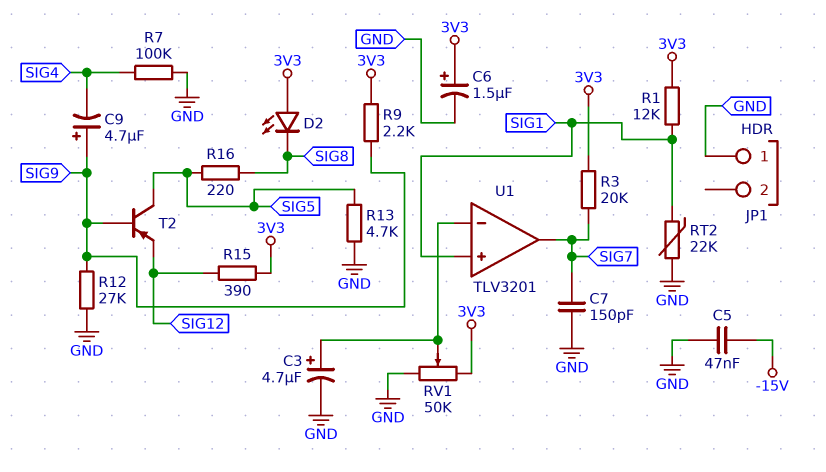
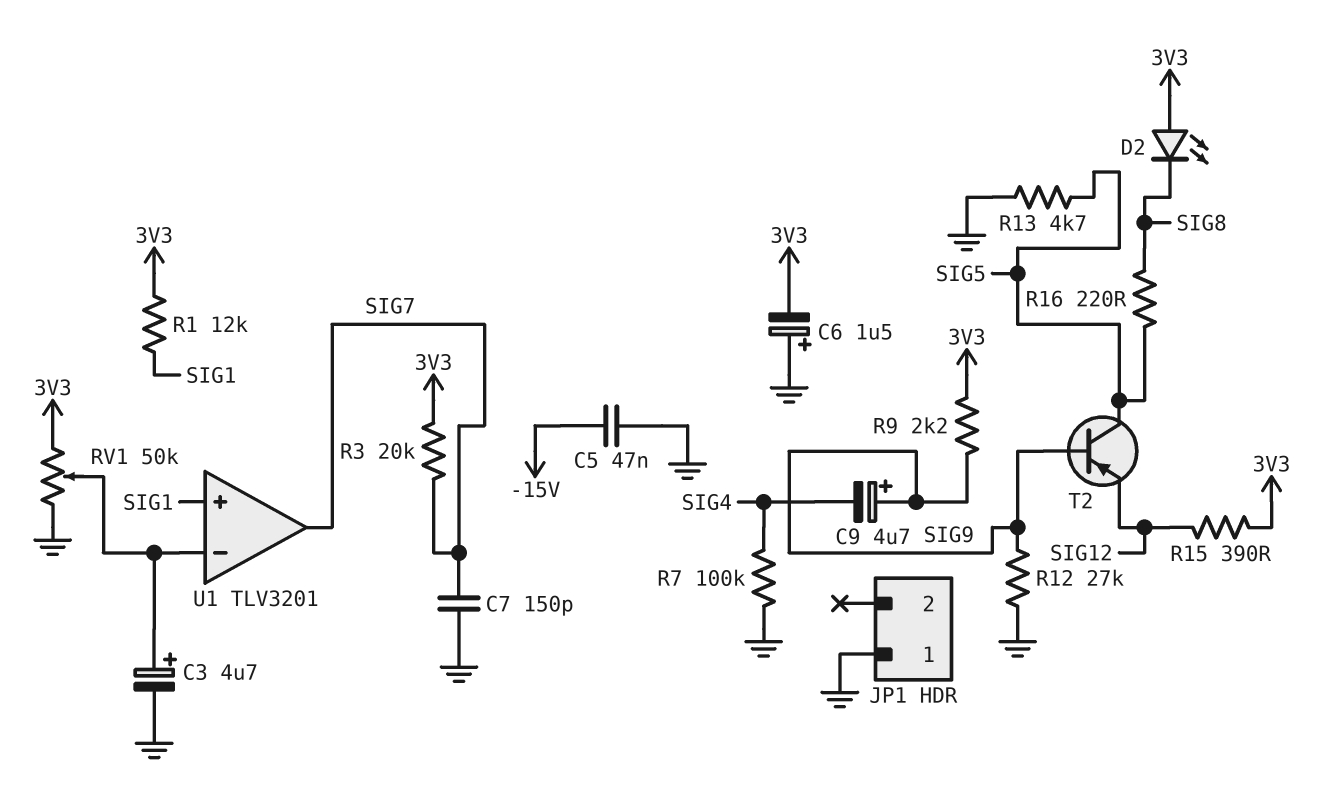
C6: 1.5uF (plus 3V3, minus GND) -> 1.5uF (plus GND, minus 3V3)
RT2: 22k (GND, SIG1) -> none

